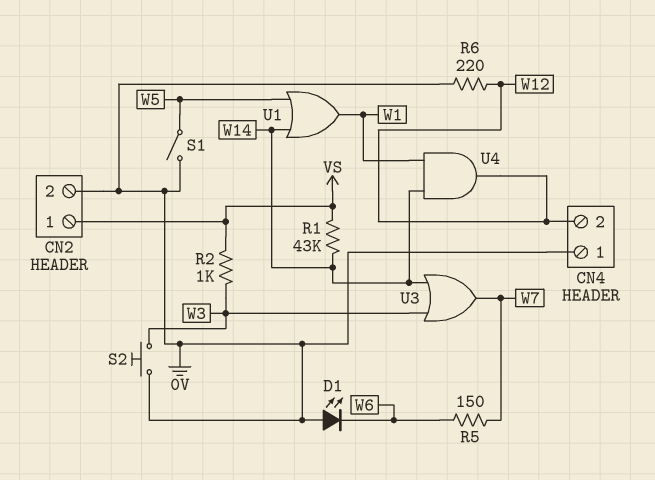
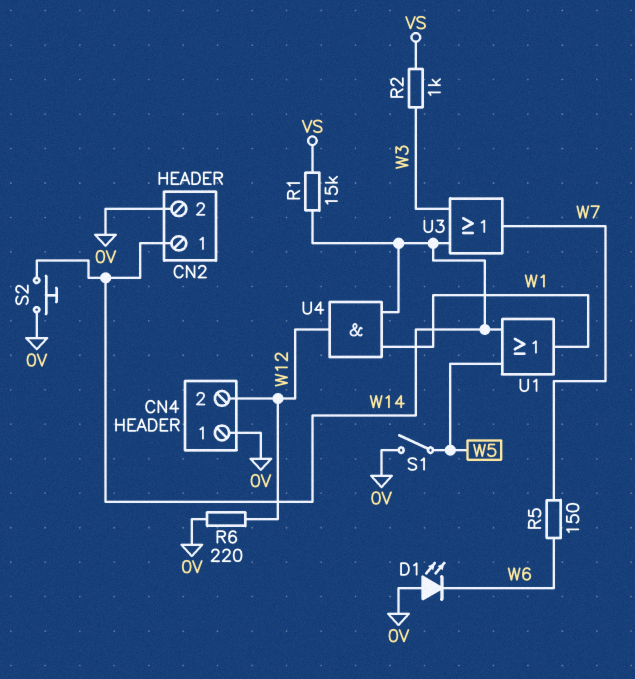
CN2 pin 1: VS -> W14
R1: 43k (VS, W14) -> 15k (VS, W14)
S2: button (0V, W3) -> button (0V, W14)

